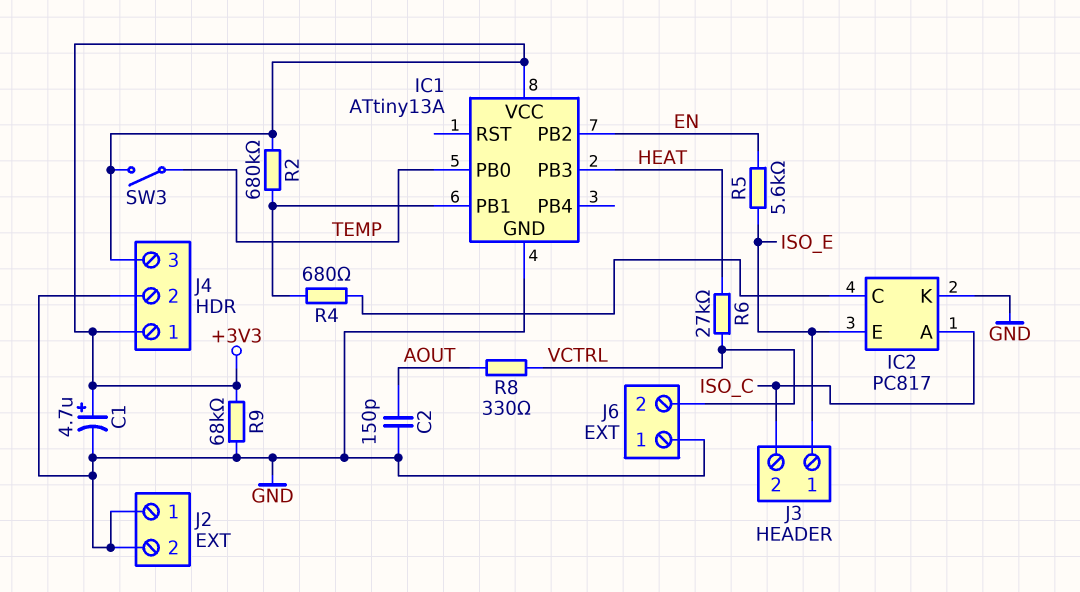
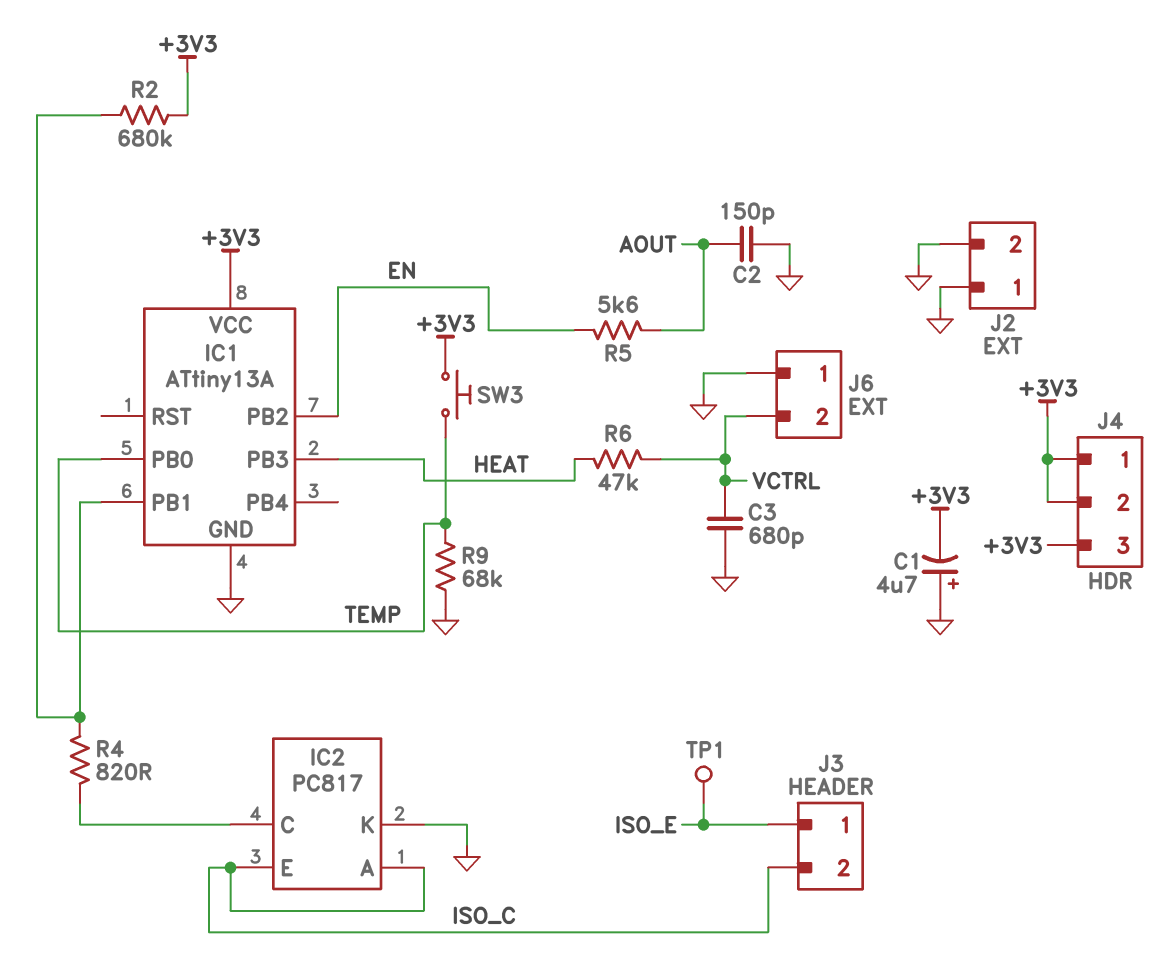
C1: 4.7uF (plus +3V3, minus GND) -> 4.7uF (plus GND, minus +3V3)
C3: none -> 680pF (GND, VCTRL)
IC2 pin E: ISO_E -> ISO_C
J4 pin 2: GND -> +3V3
R4: 680 (IC1/PB1, IC2/C) -> 820 (IC1/PB1, IC2/C)
R5: 5.6k (EN, ISO_E) -> 5.6k (AOUT, EN)
R6: 27k (HEAT, VCTRL) -> 47k (HEAT, VCTRL)
R8: 330 (AOUT, VCTRL) -> none
R9: 68k (+3V3, GND) -> 68k (GND, TEMP)
SW3: switch (+3V3, TEMP) -> button (+3V3, TEMP)
TP1: none -> test point (ISO_E)

